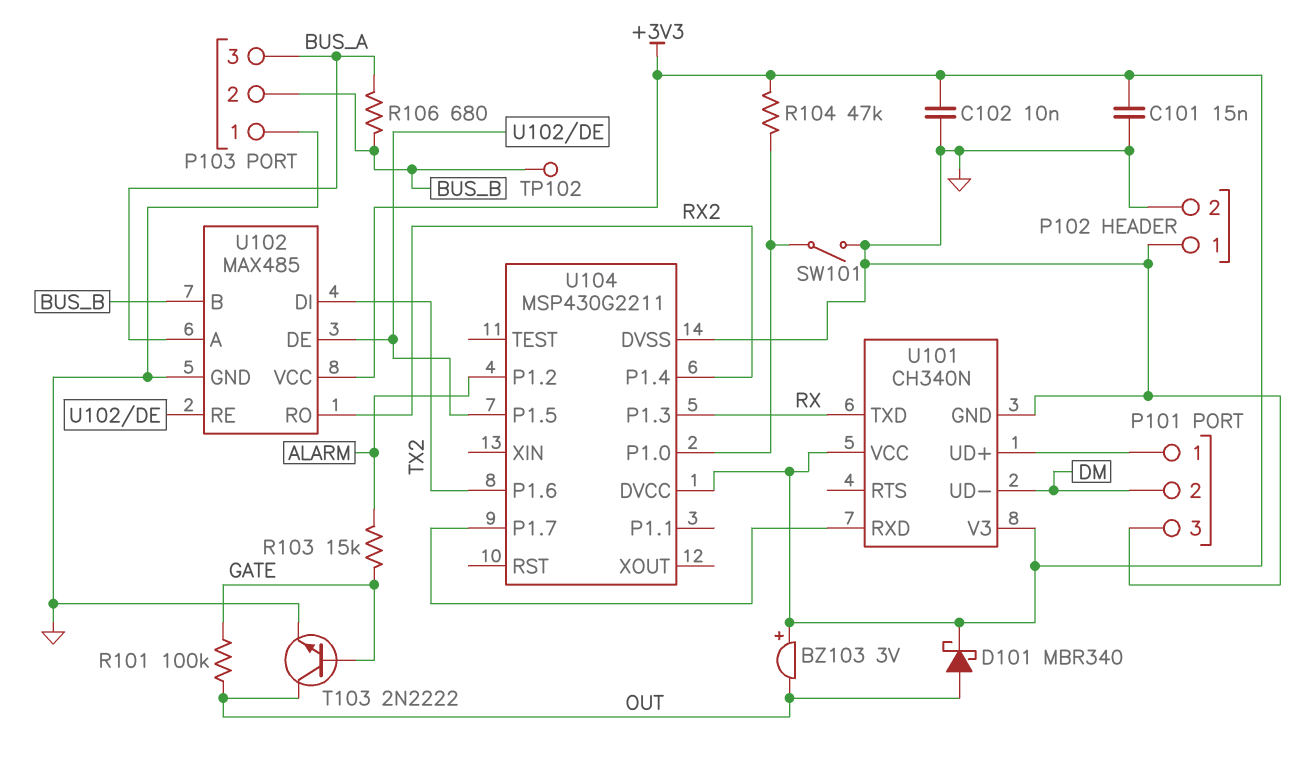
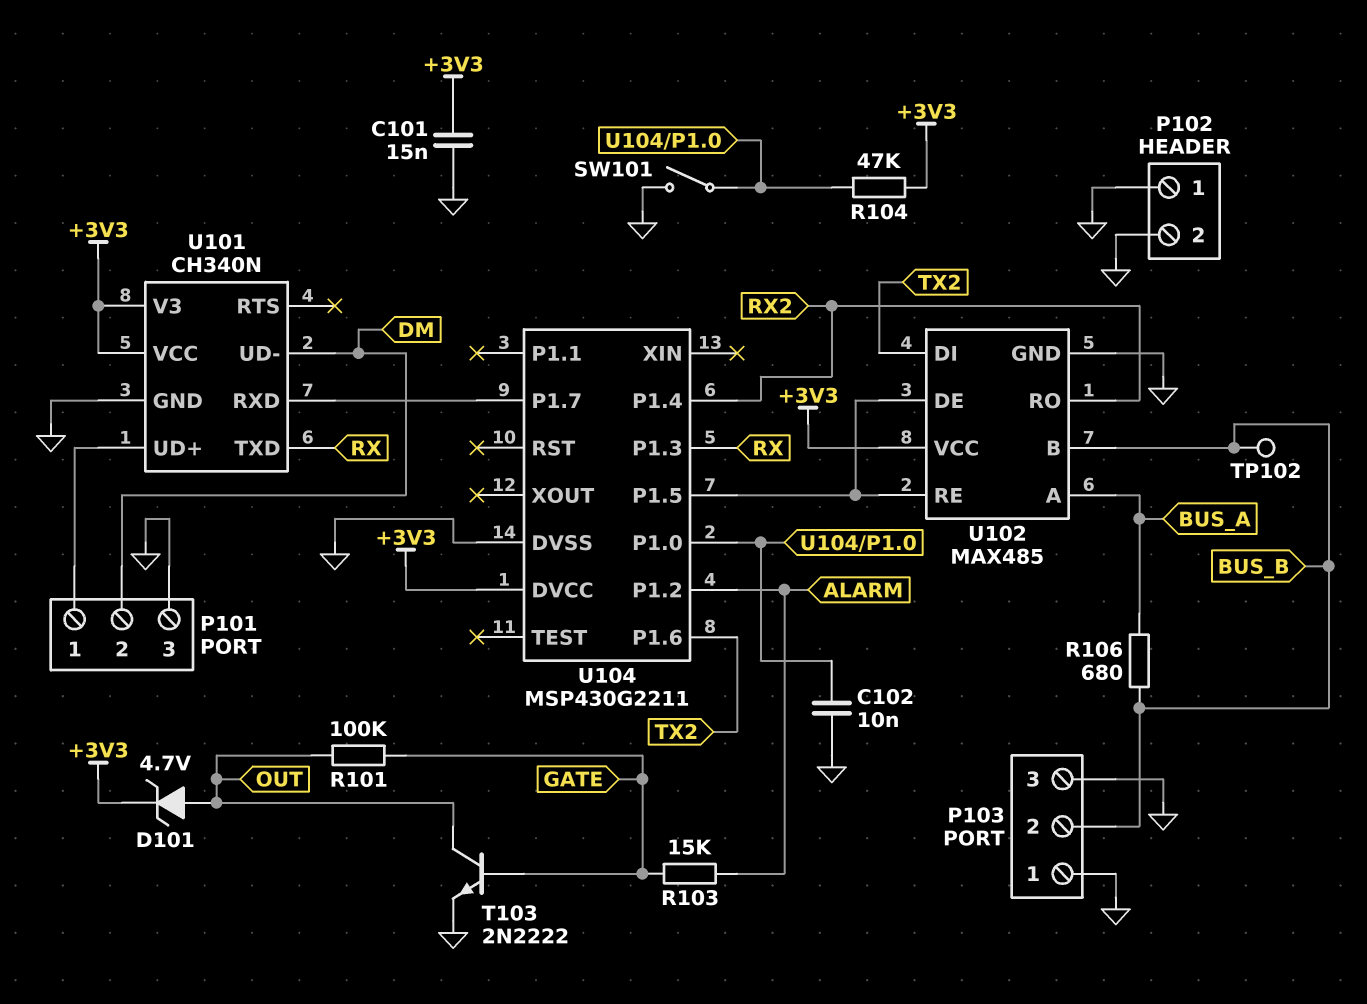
BZ103: buzzer 3V (plus +3V3, minus OUT) -> none
C102: 10nF (+3V3, GND) -> 10nF (GND, U104/P1.0)
D101: schottky MBR340 (A OUT, K +3V3) -> zener 4.7V (A OUT, K +3V3)
P103 pin 3: BUS_A -> GND

